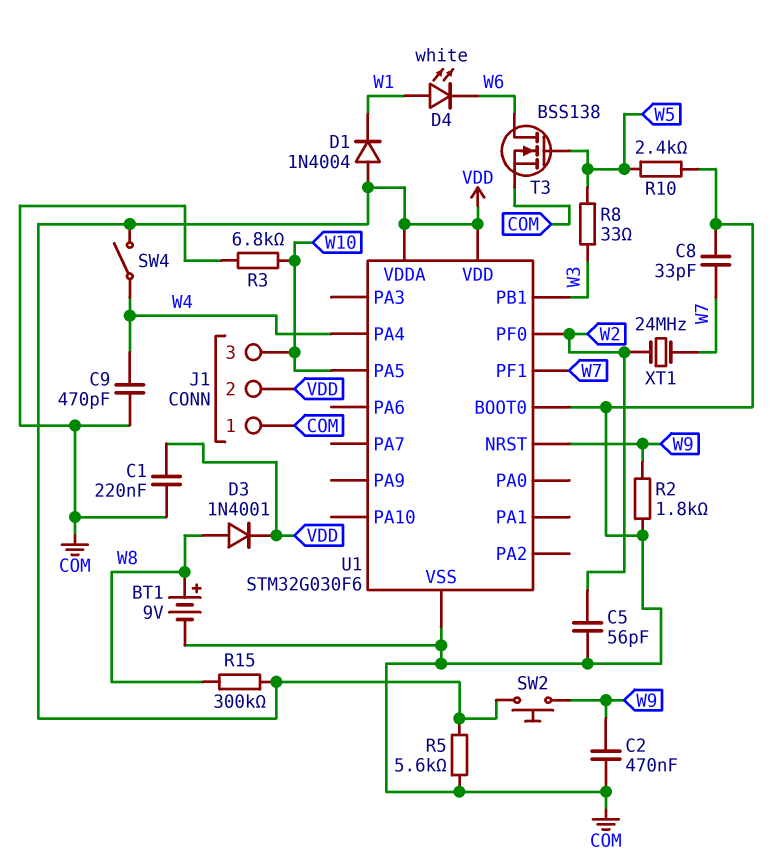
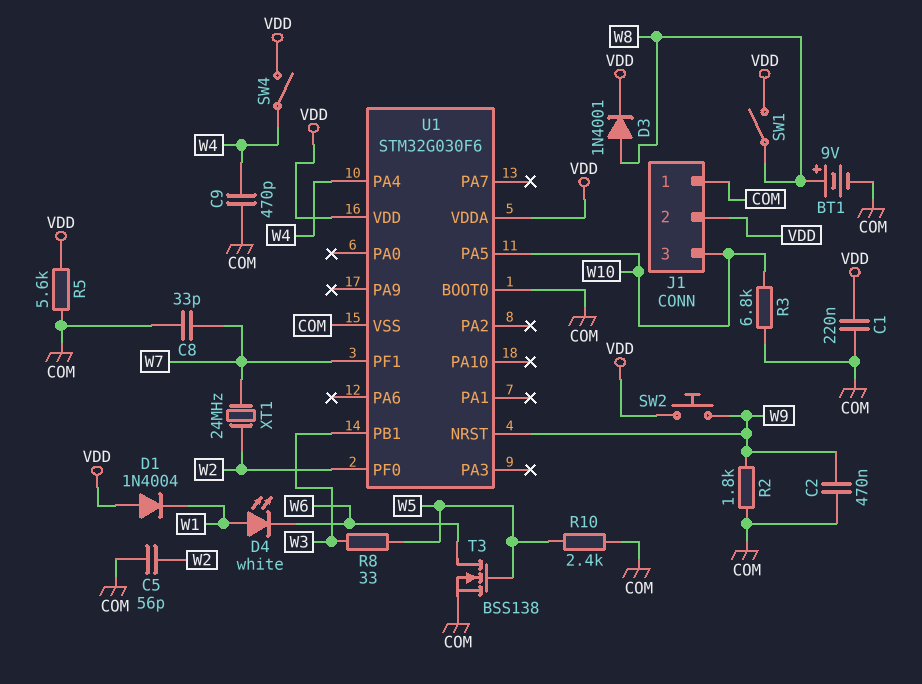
R15: 300k (VDD, W8) -> none
SW1: none -> switch (VDD, W8)

